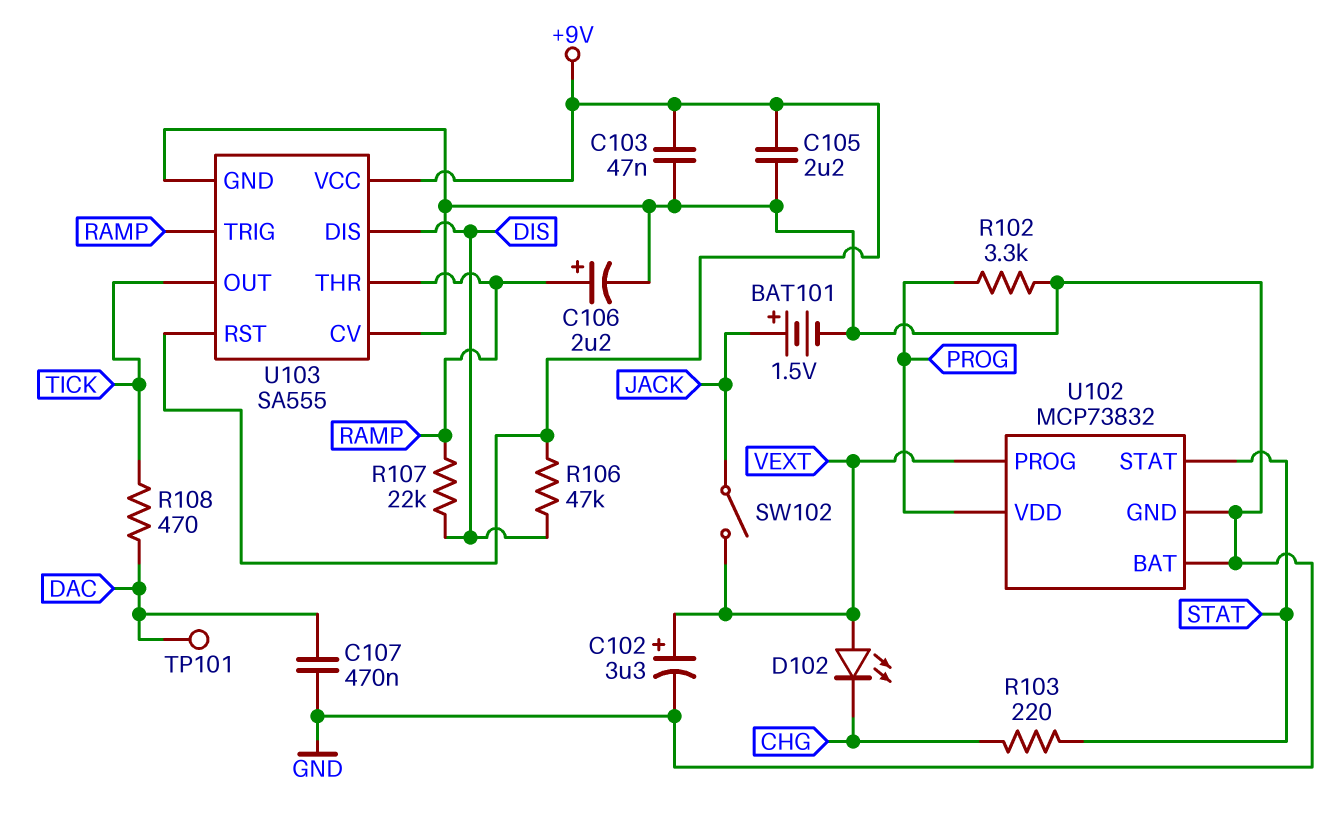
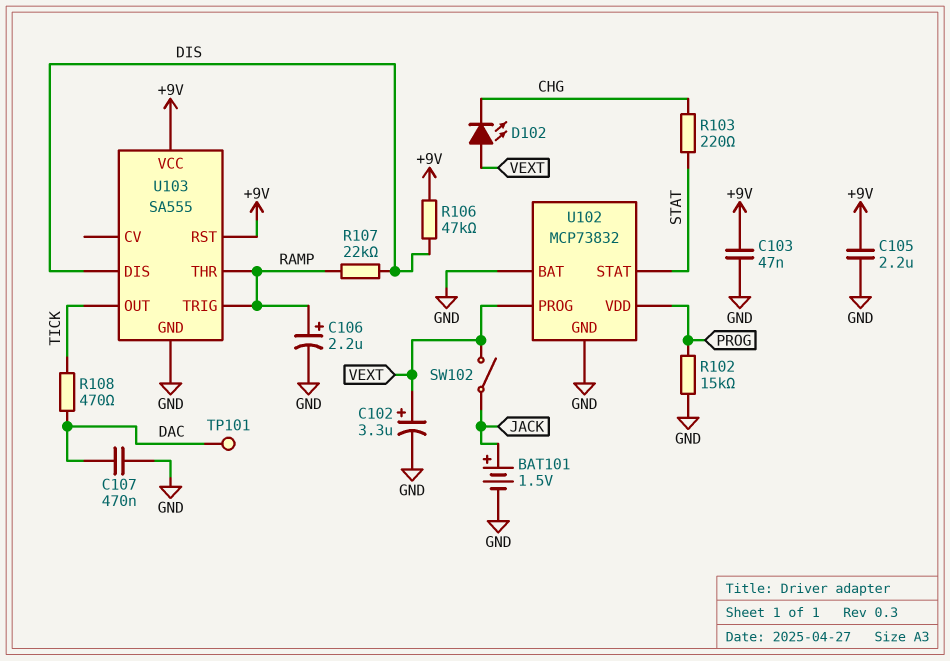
R102: 3.3k (GND, PROG) -> 15k (GND, PROG)
U103 pin CV: GND -> none

